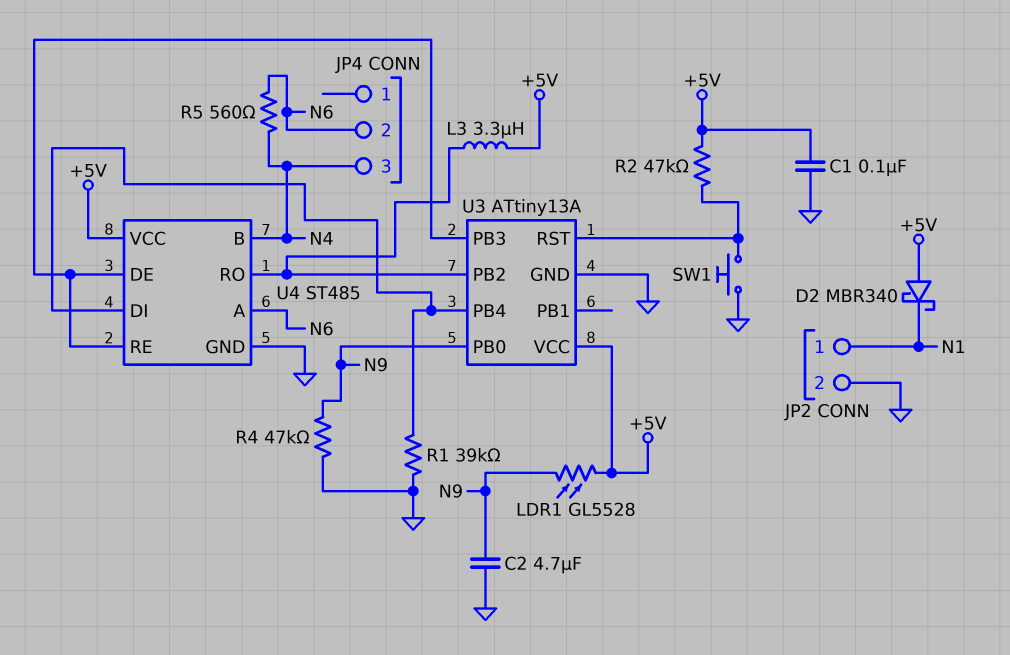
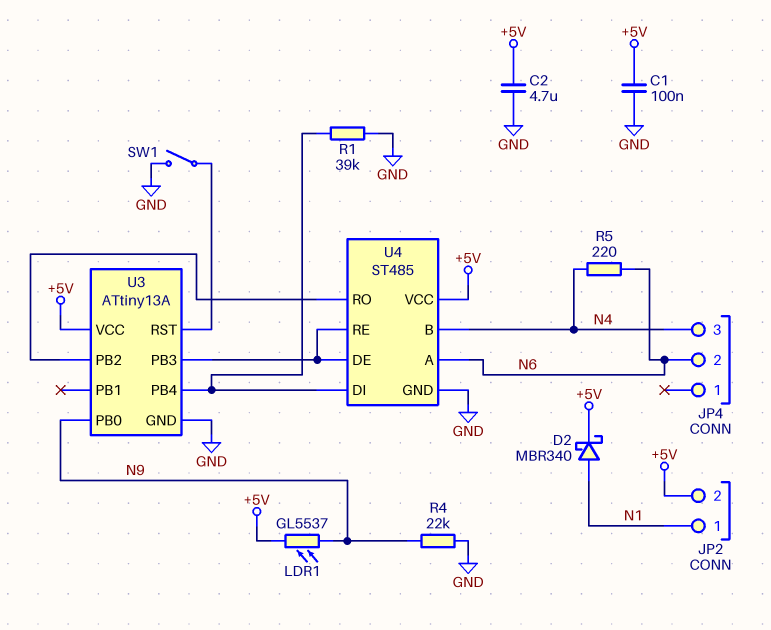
C2: 4.7uF (GND, N9) -> 4.7uF (+5V, GND)
D2: schottky MBR340 (A +5V, K N1) -> schottky MBR340 (A N1, K +5V)
JP2 pin 2: GND -> +5V
L3: 3.3uH (+5V, U3/PB2) -> none
LDR1: GL5528 (+5V, N9) -> GL5537 (+5V, N9)
R2: 47k (+5V, U3/RST) -> none
R4: 47k (GND, N9) -> 22k (GND, N9)
R5: 560 (N4, N6) -> 220 (N4, N6)
SW1: button (GND, U3/RST) -> switch (GND, U3/RST)

